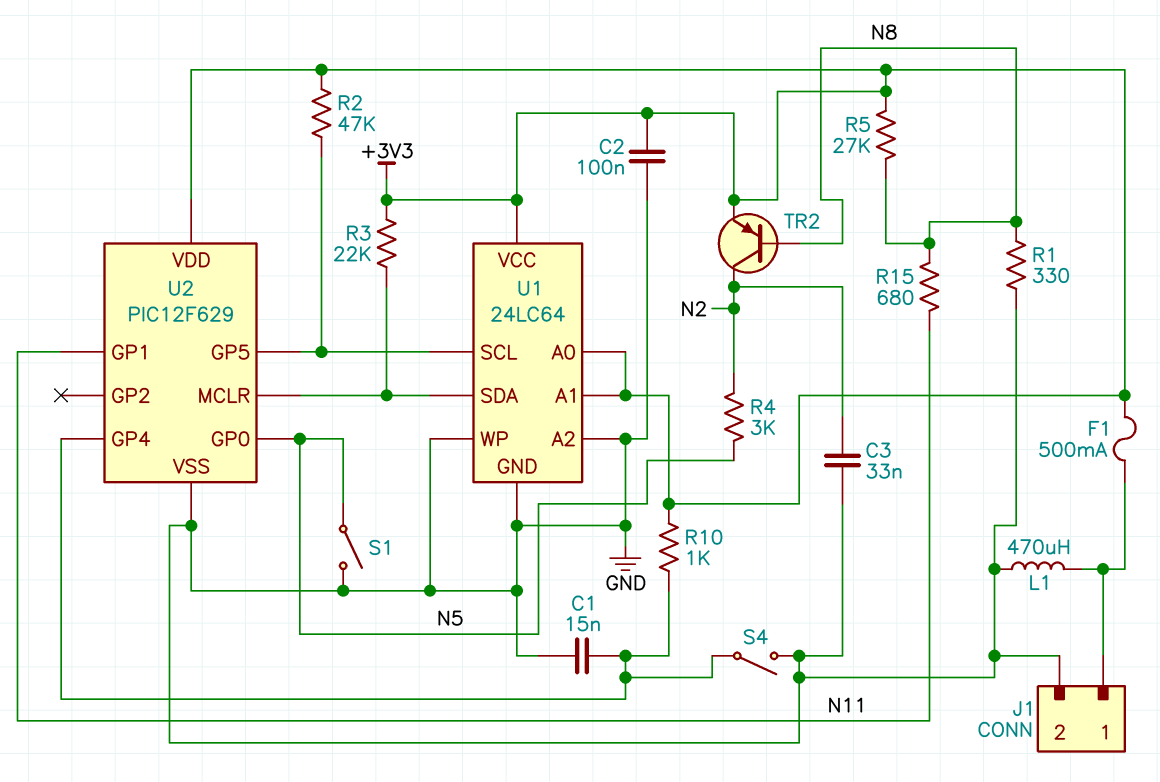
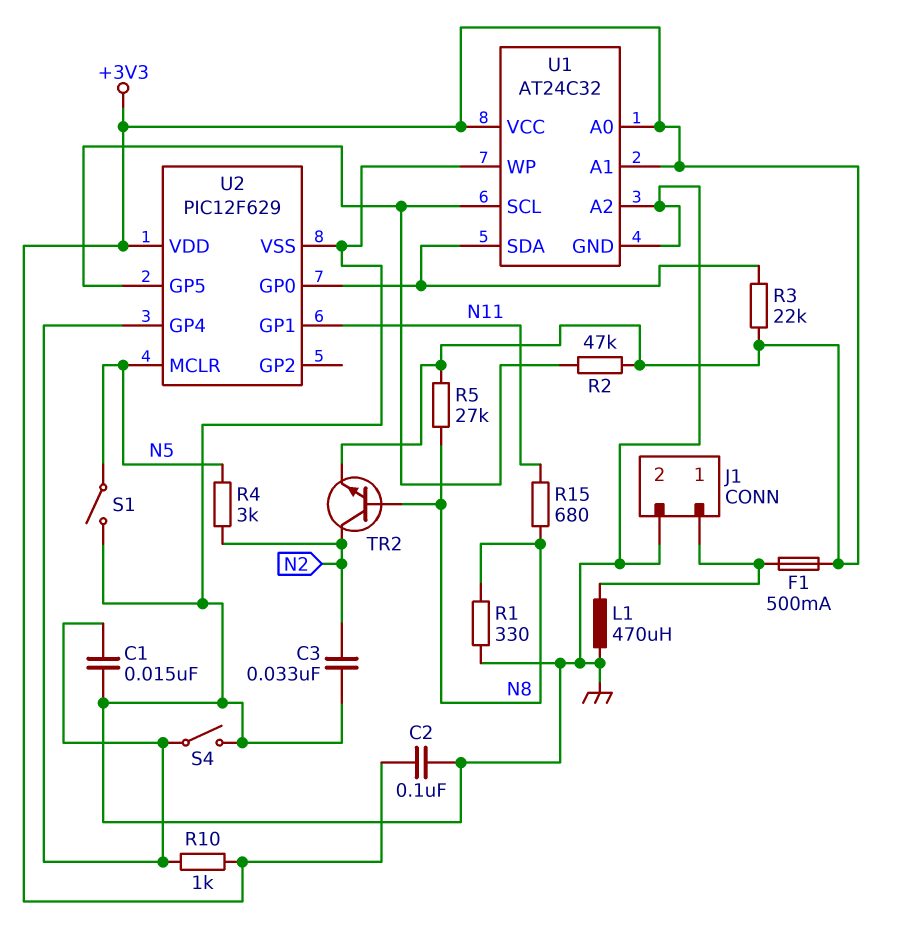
TR2: PNP (B N8, C N2, E +3V3) -> NPN (B N8, C N2, E +3V3)
U1: 24LC64 -> AT24C32
U2 pin GP0: N5 -> U1/SDA
U2 pin MCLR: U1/SDA -> N5

